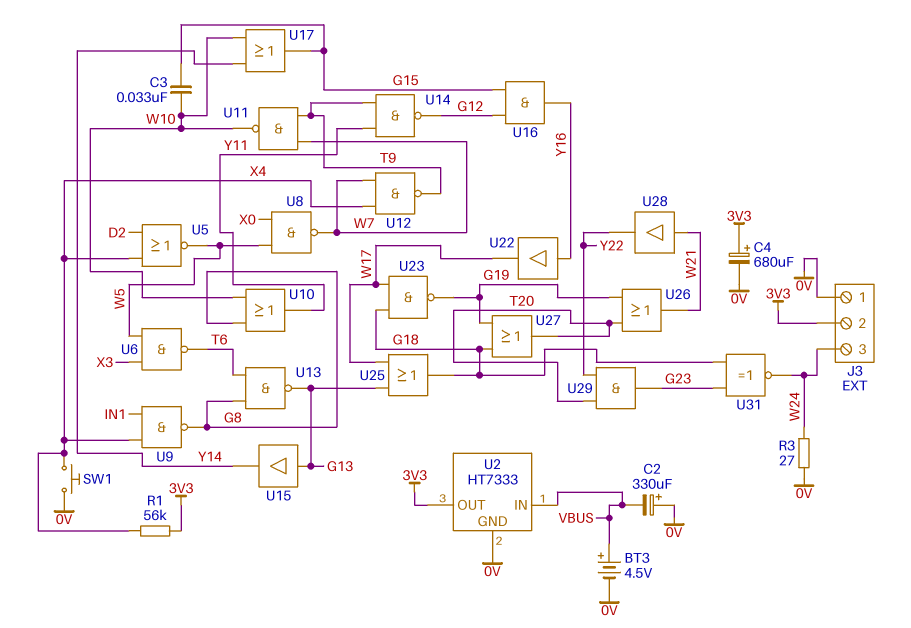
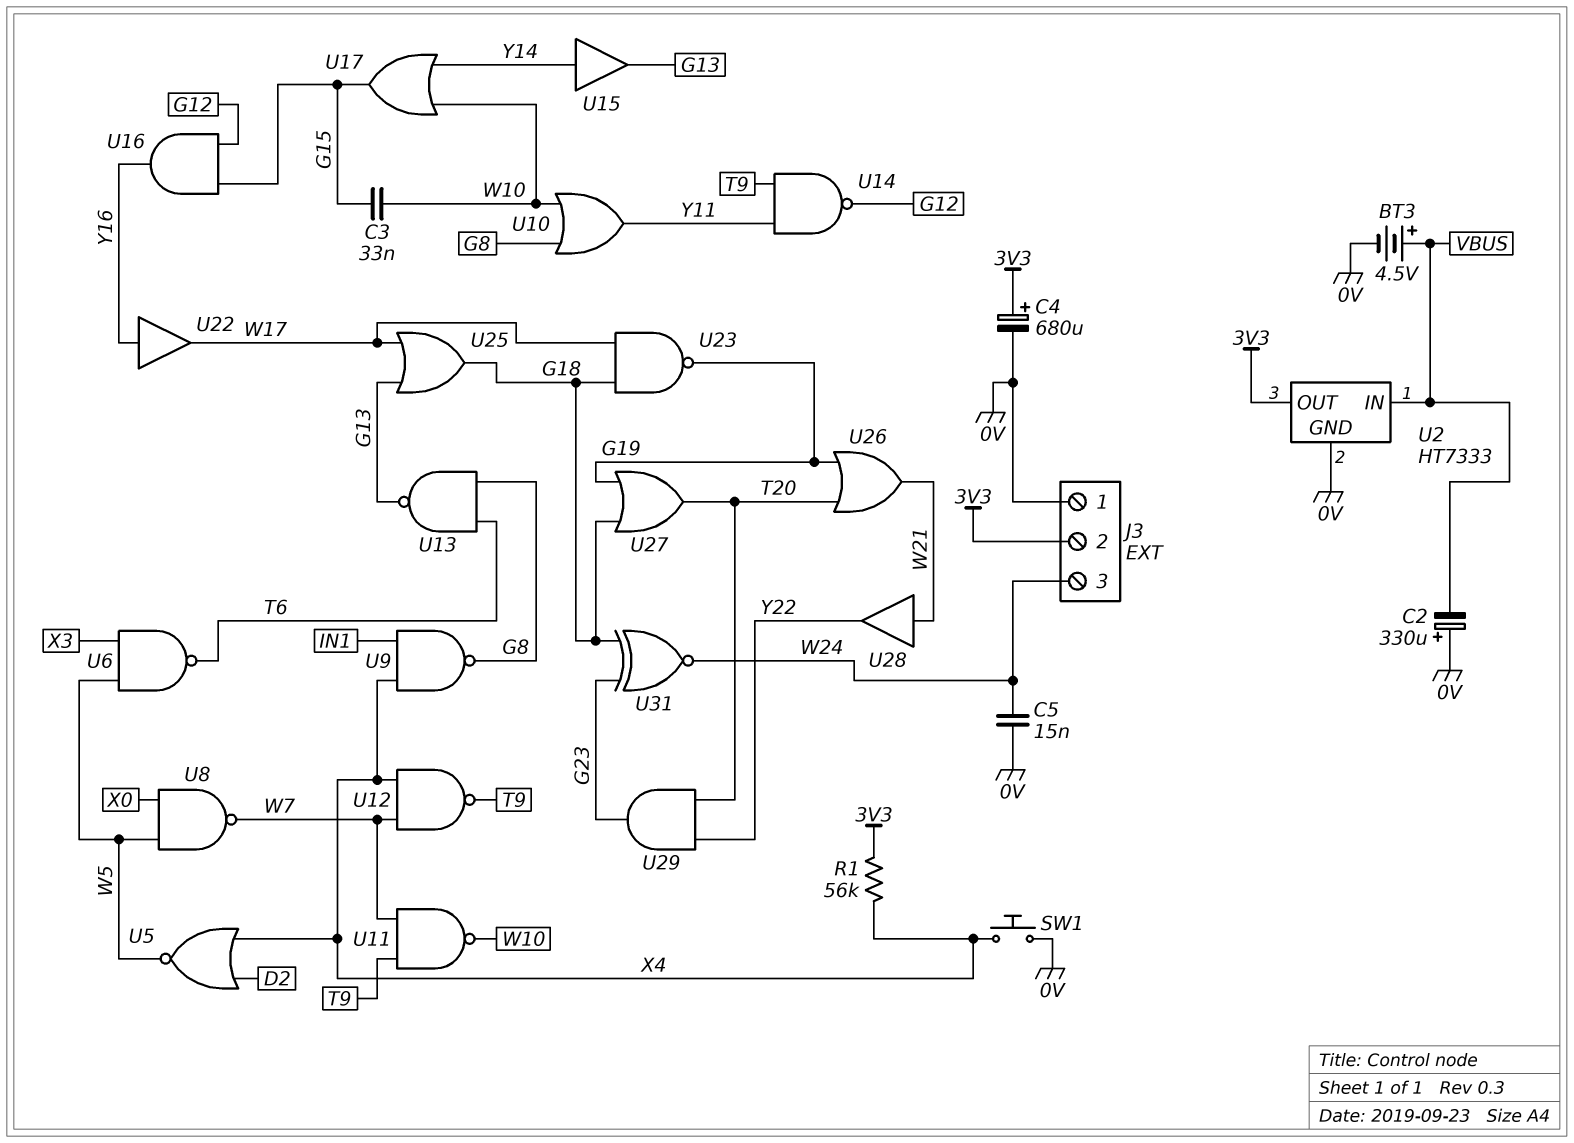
C5: none -> 15nF (0V, W24)
R3: 27 (0V, W24) -> none
U15: buffer (in G13, out Y14) -> buffer (in Y14, out G13)

